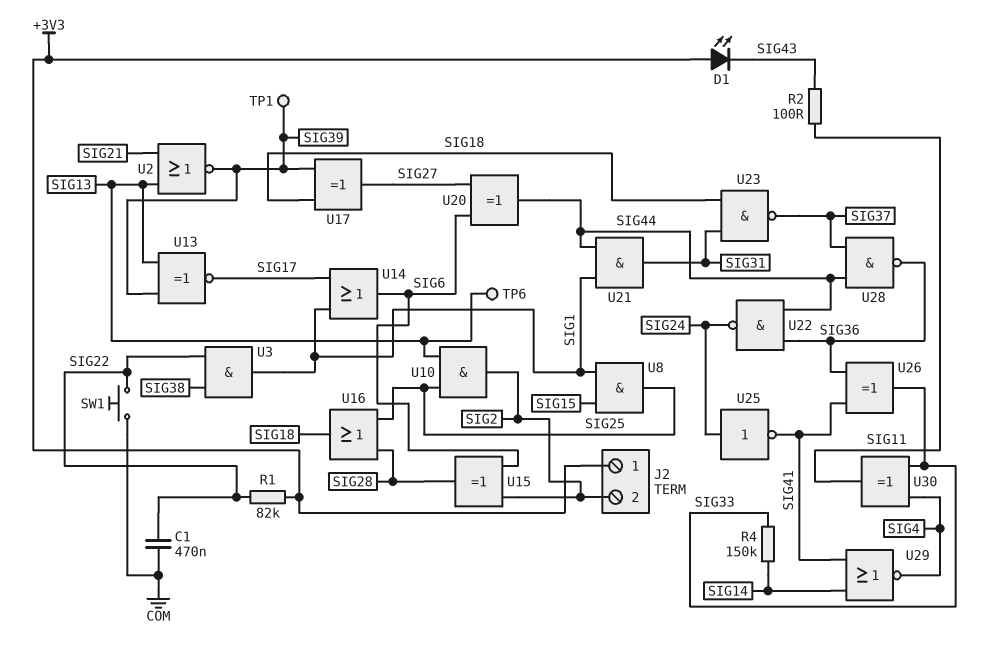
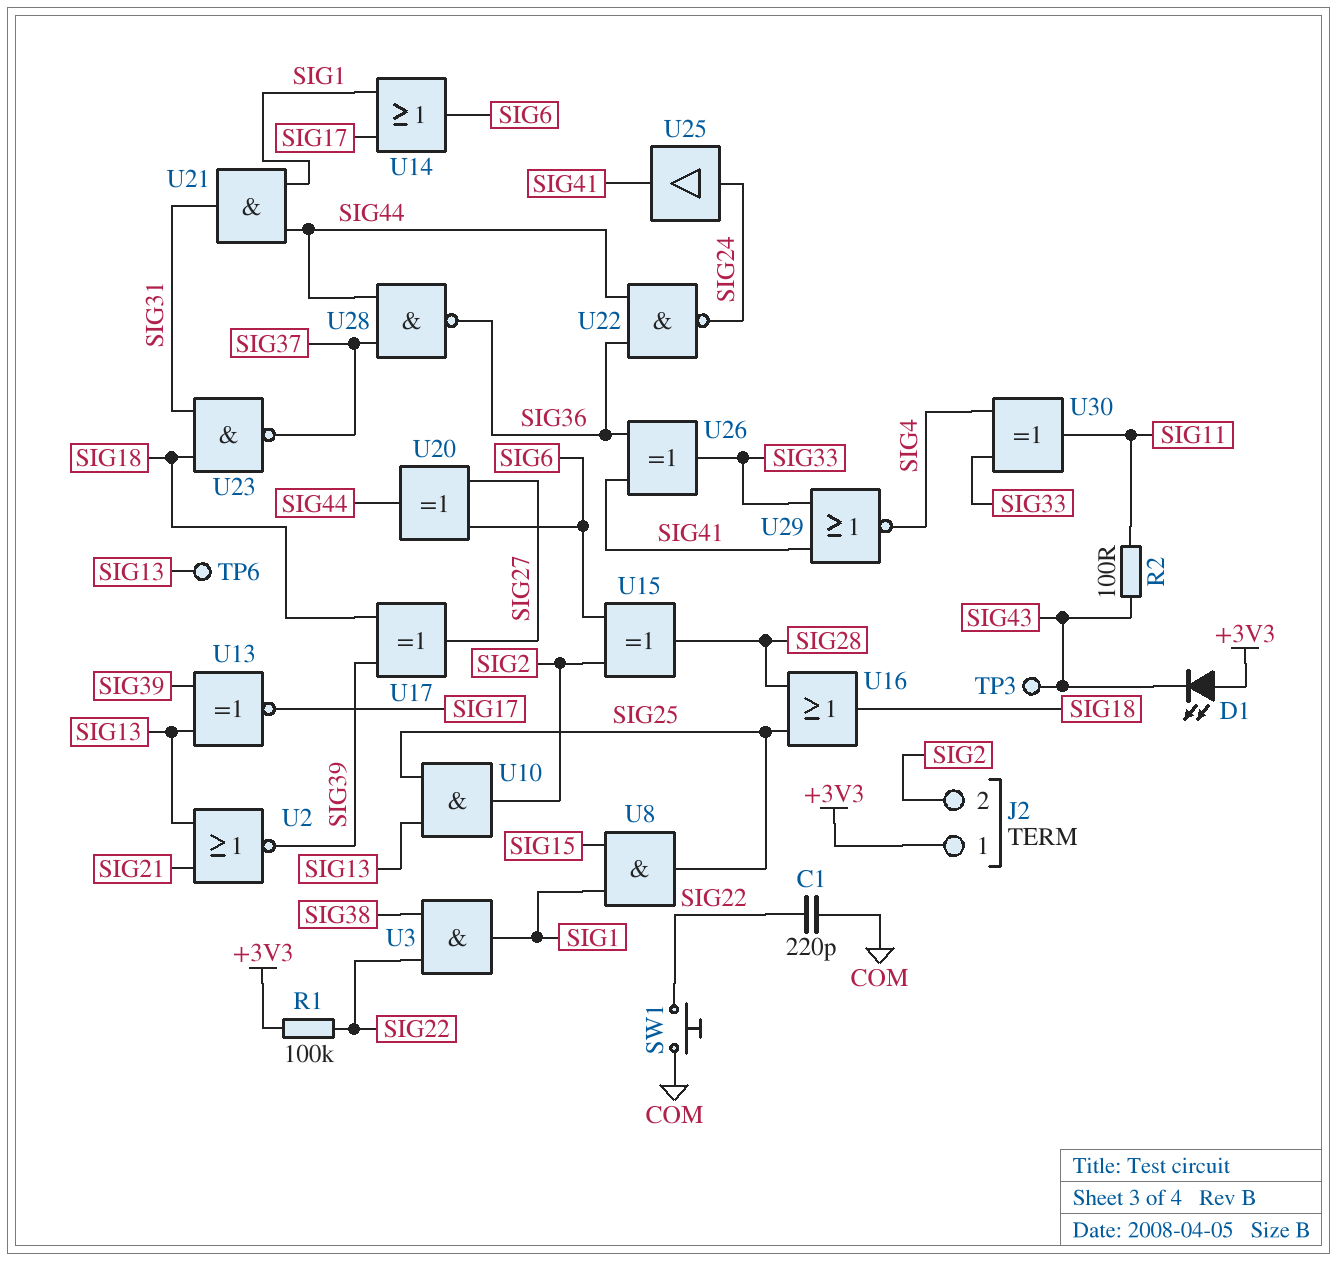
C1: 470nF (COM, SIG22) -> 220pF (COM, SIG22)
R1: 82k (+3V3, SIG22) -> 100k (+3V3, SIG22)
R4: 150k (SIG14, SIG33) -> none
TP1: test point (SIG39) -> none
TP3: none -> test point (SIG43)
U25: NOT (in SIG24, out SIG41) -> buffer (in SIG24, out SIG41)
U29: NOR (in SIG14, in SIG41, out SIG4) -> NOR (in SIG33, in SIG41, out SIG4)

